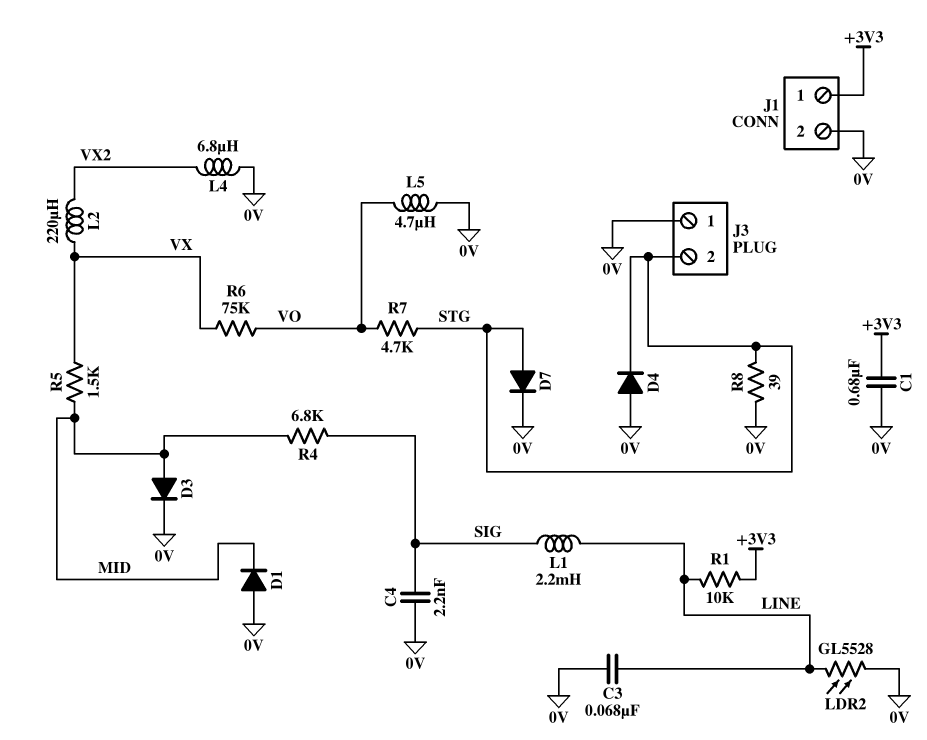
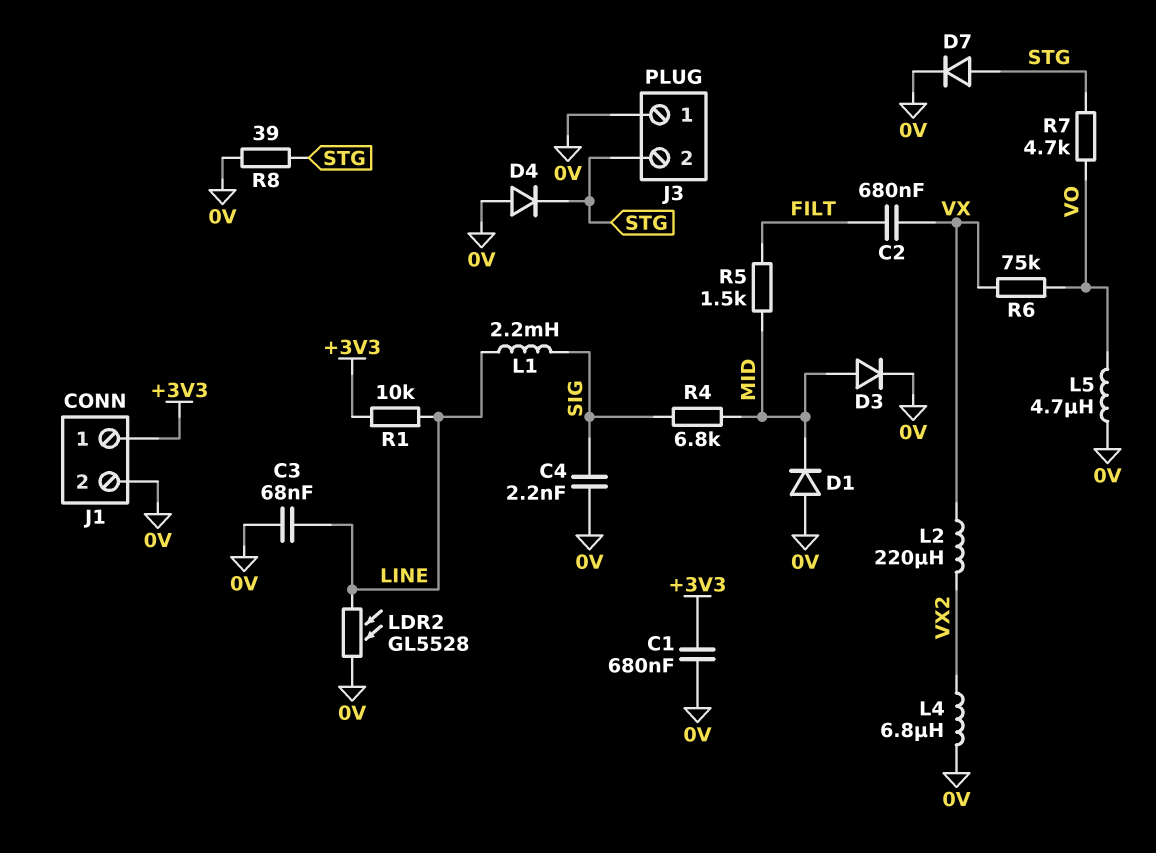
C2: none -> 680nF (FILT, VX)
R5: 1.5k (MID, VX) -> 1.5k (FILT, MID)

